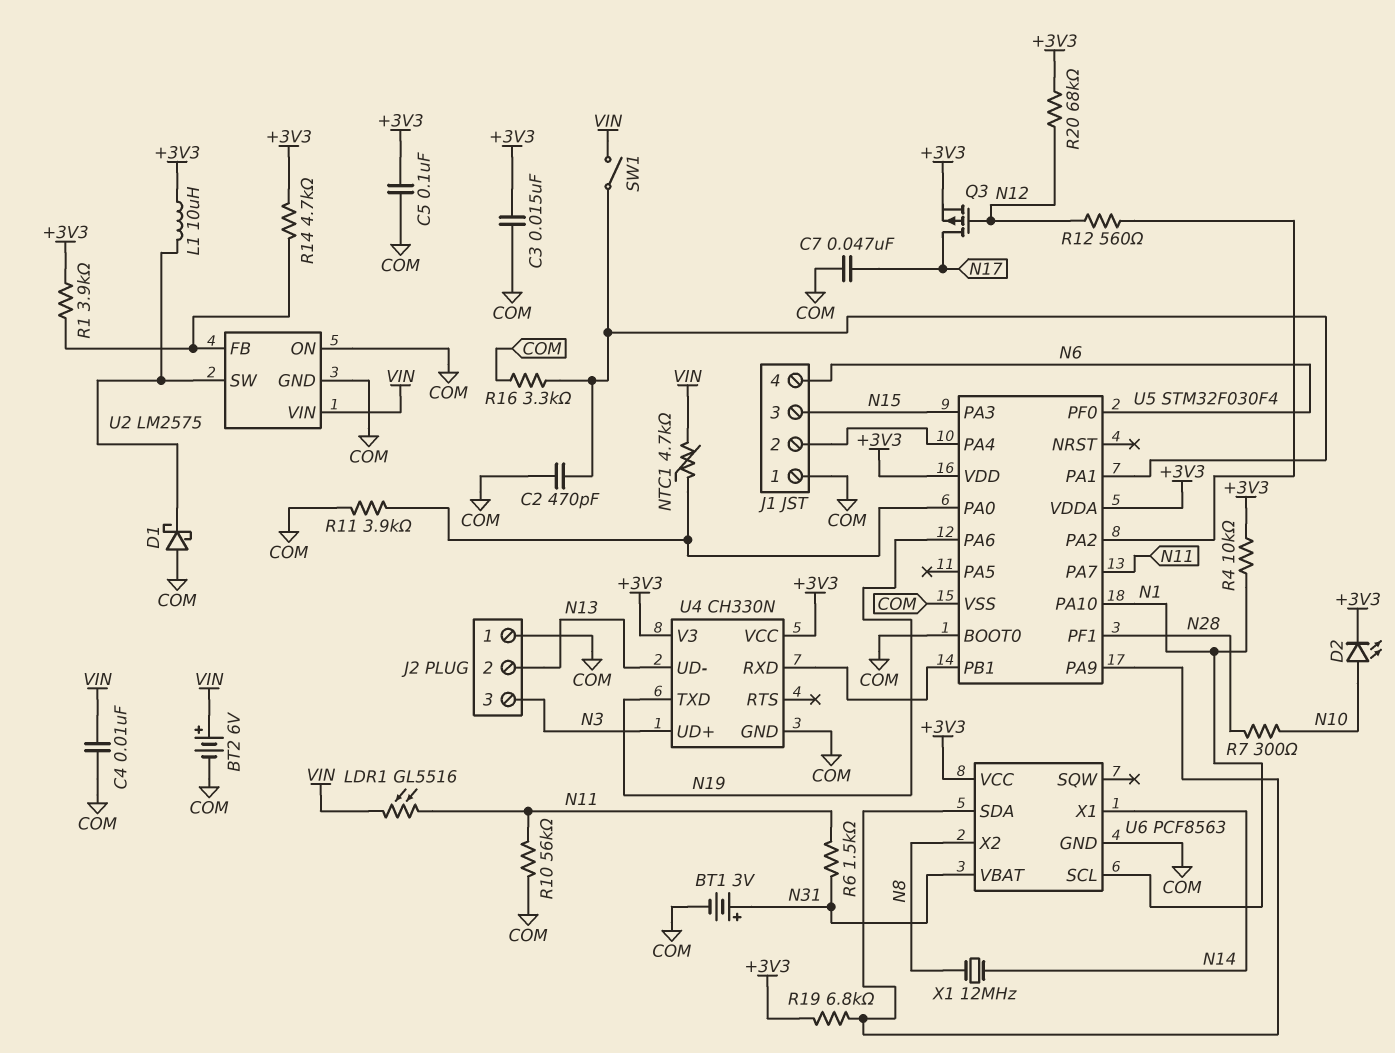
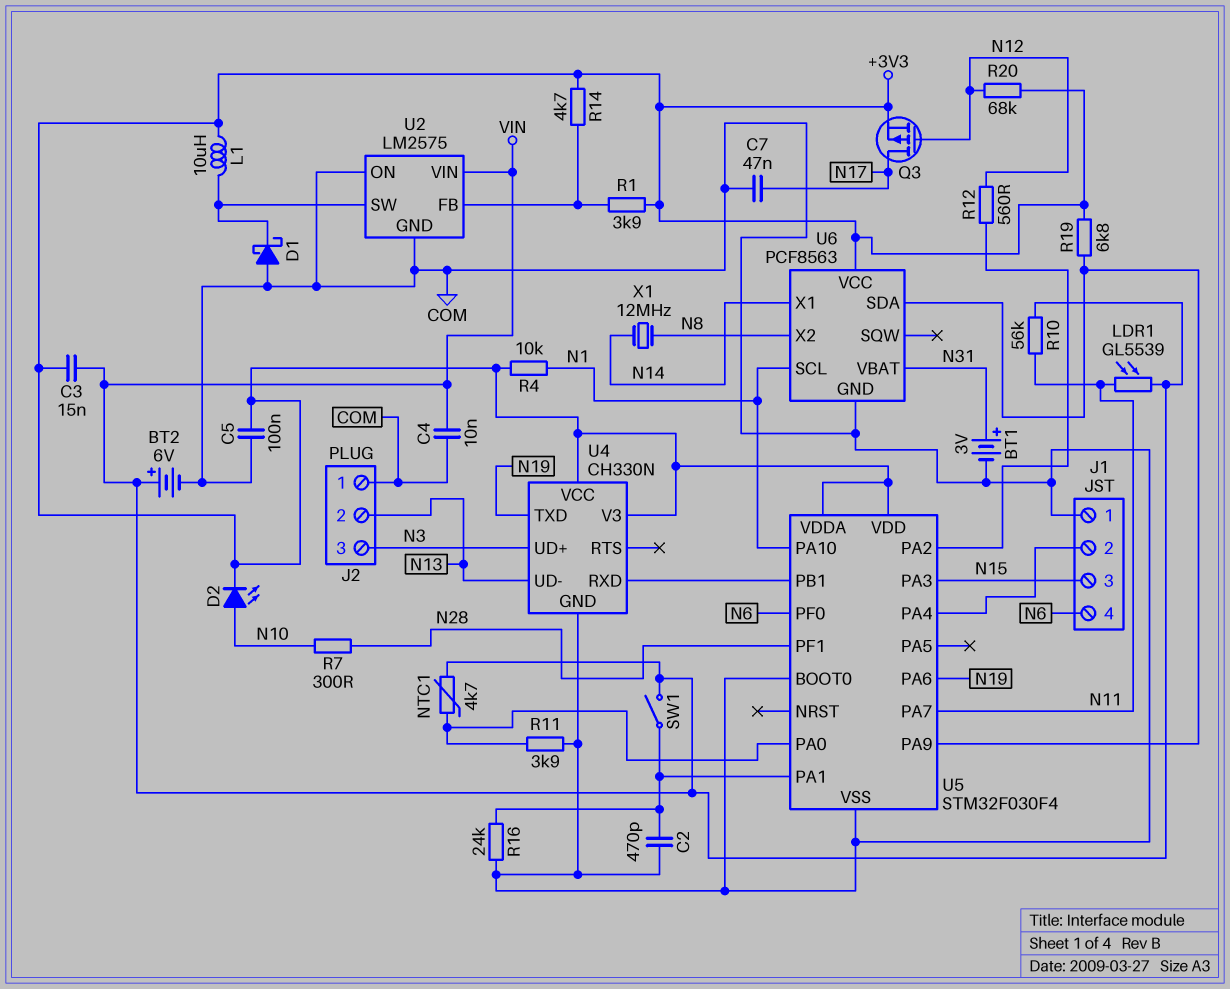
C3: 15nF (+3V3, COM) -> 15nF (+3V3, VIN)
LDR1: GL5516 (N11, VIN) -> GL5539 (N11, VIN)
R6: 1.5k (N11, N31) -> none
R10: 56k (COM, N11) -> 56k (N11, VIN)
R16: 3.3k (COM, U5/PA1) -> 24k (COM, U5/PA1)

